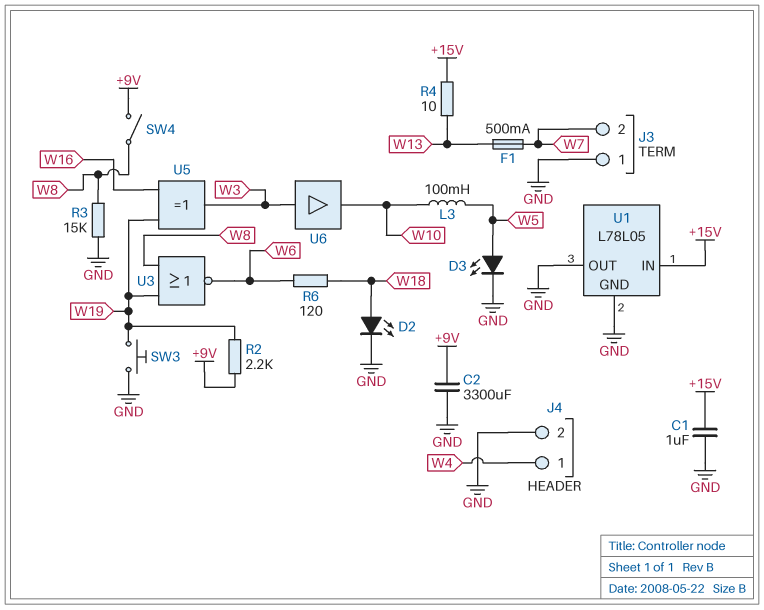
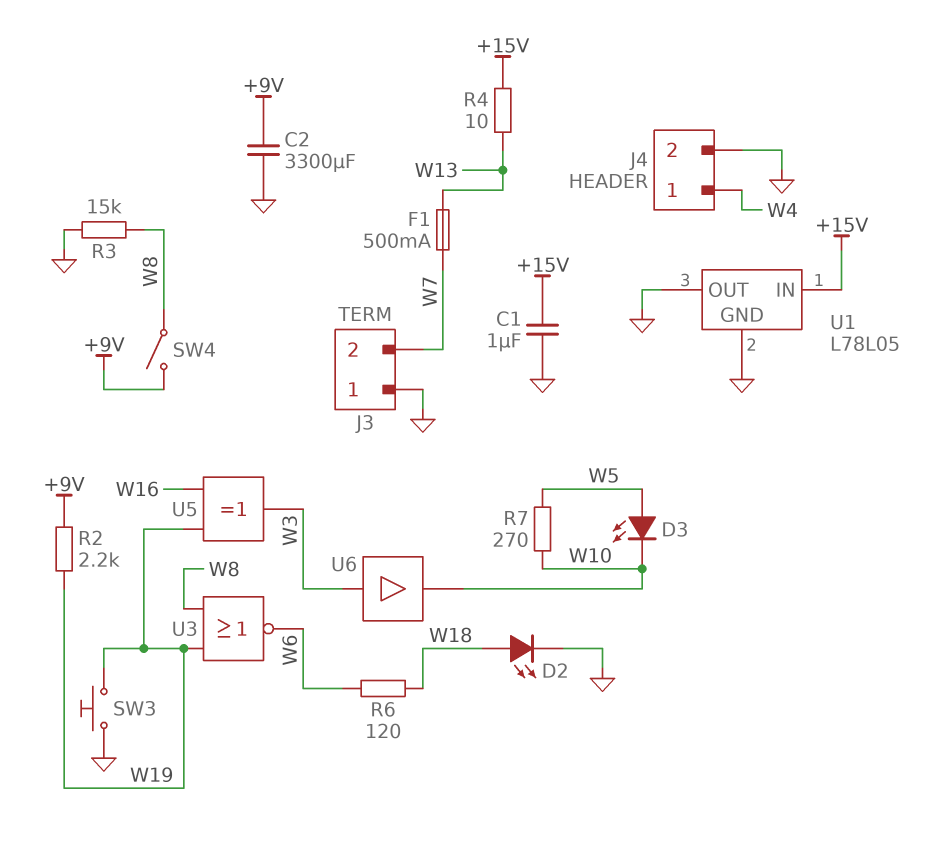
D3: LED (A W5, K GND) -> LED (A W5, K W10)
L3: 100mH (W5, W10) -> none
R7: none -> 270 (W5, W10)

